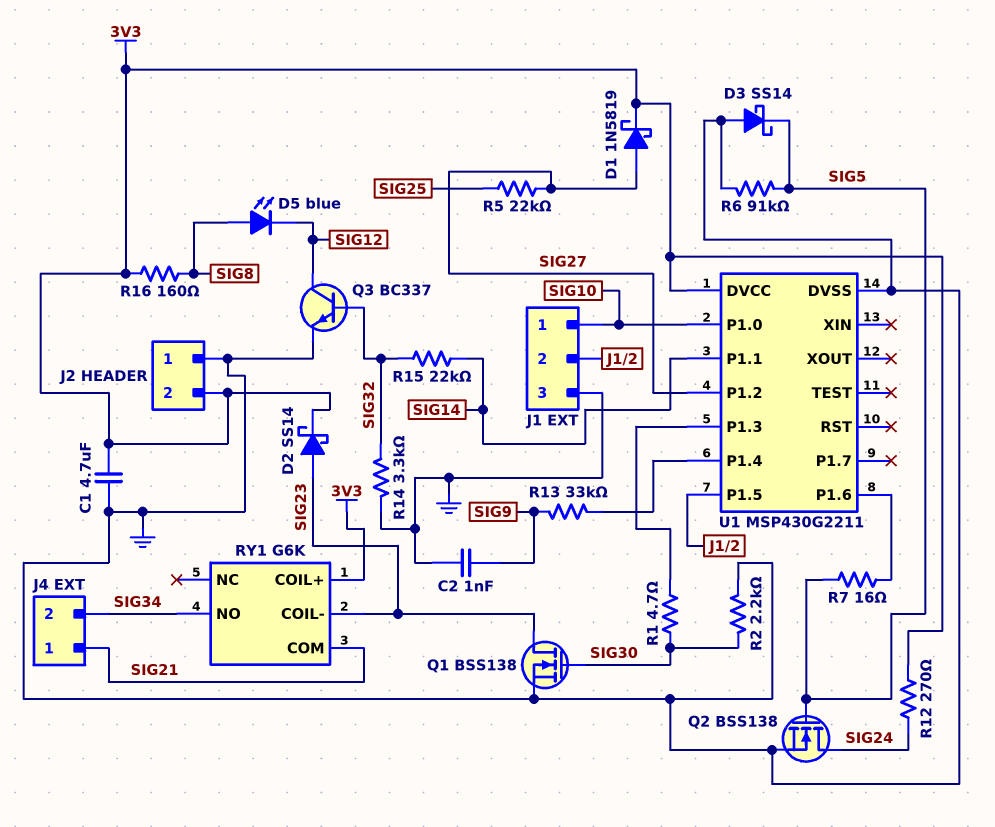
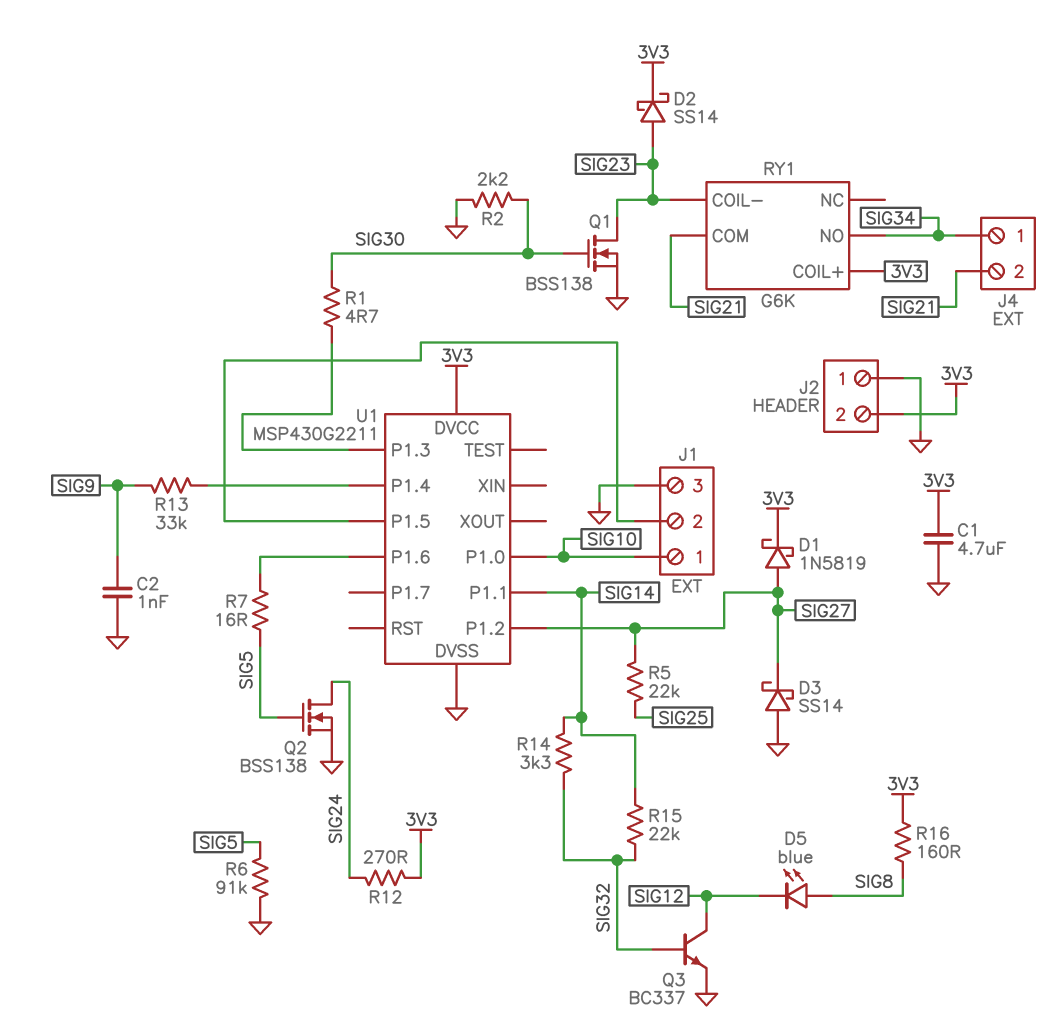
D3: schottky SS14 (A GND, K SIG5) -> schottky SS14 (A GND, K SIG27)
J4 pin 1: SIG21 -> SIG34
J4 pin 2: SIG34 -> SIG21
R14: 3.3k (GND, SIG32) -> 3.3k (SIG14, SIG32)

